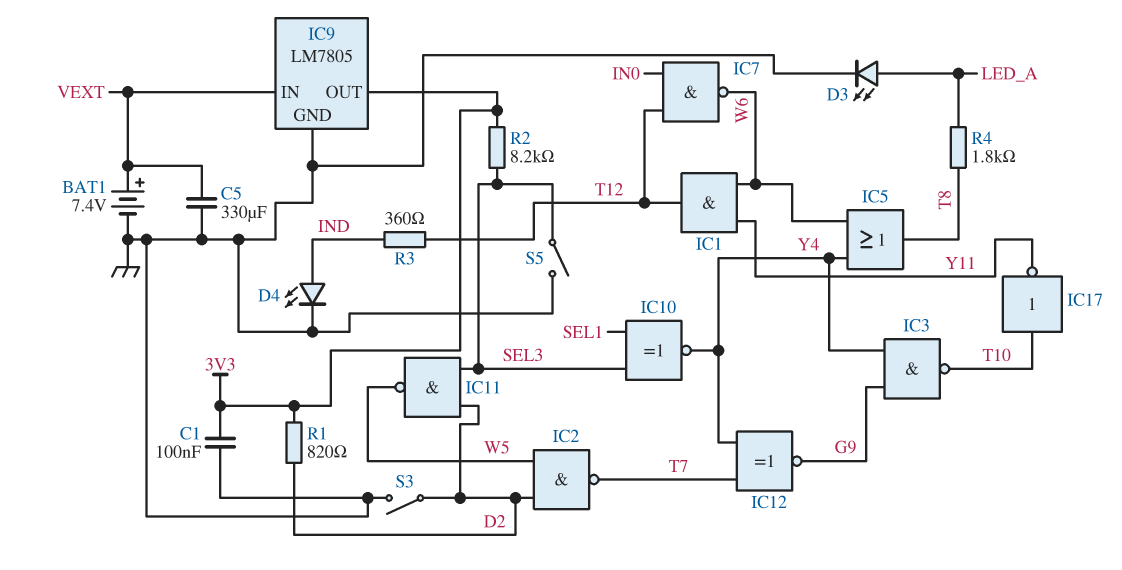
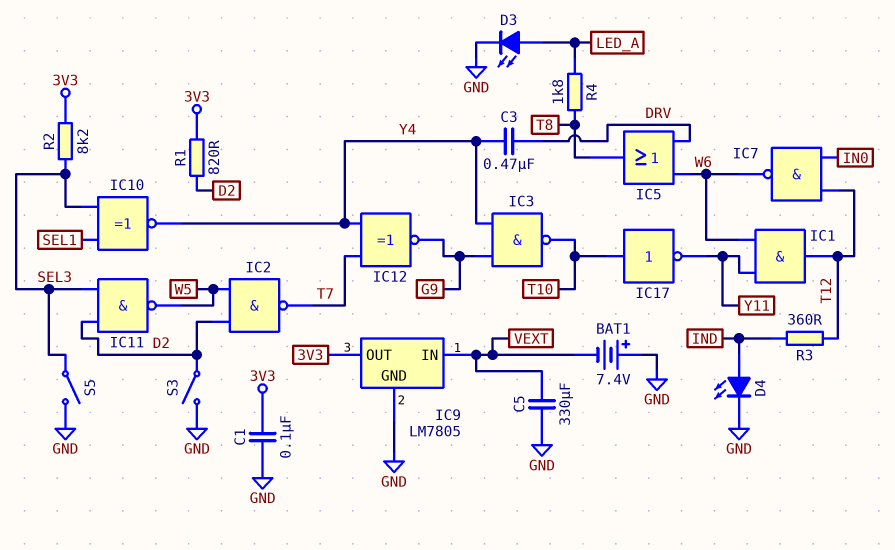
BAT1: 7.4V (plus VEXT, minus GND) -> 7.4V (plus GND, minus VEXT)
C3: none -> 470nF (DRV, Y4)
IC5: OR (in W6, in Y4, out T8) -> OR (in DRV, in W6, out T8)

